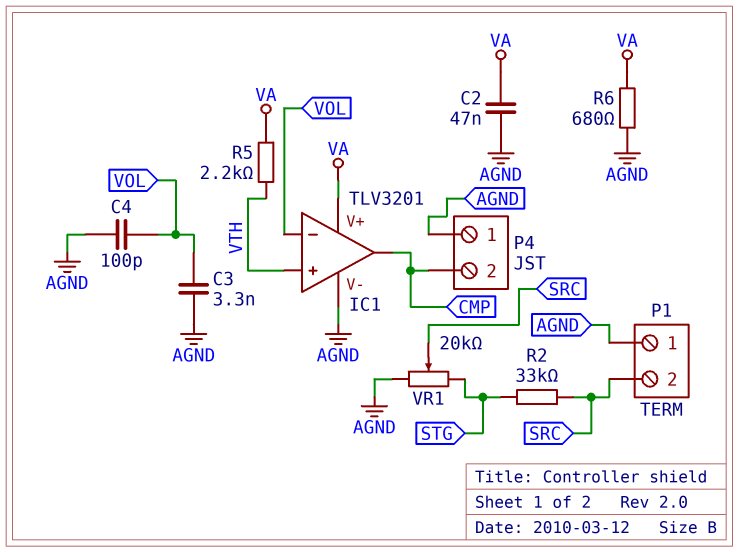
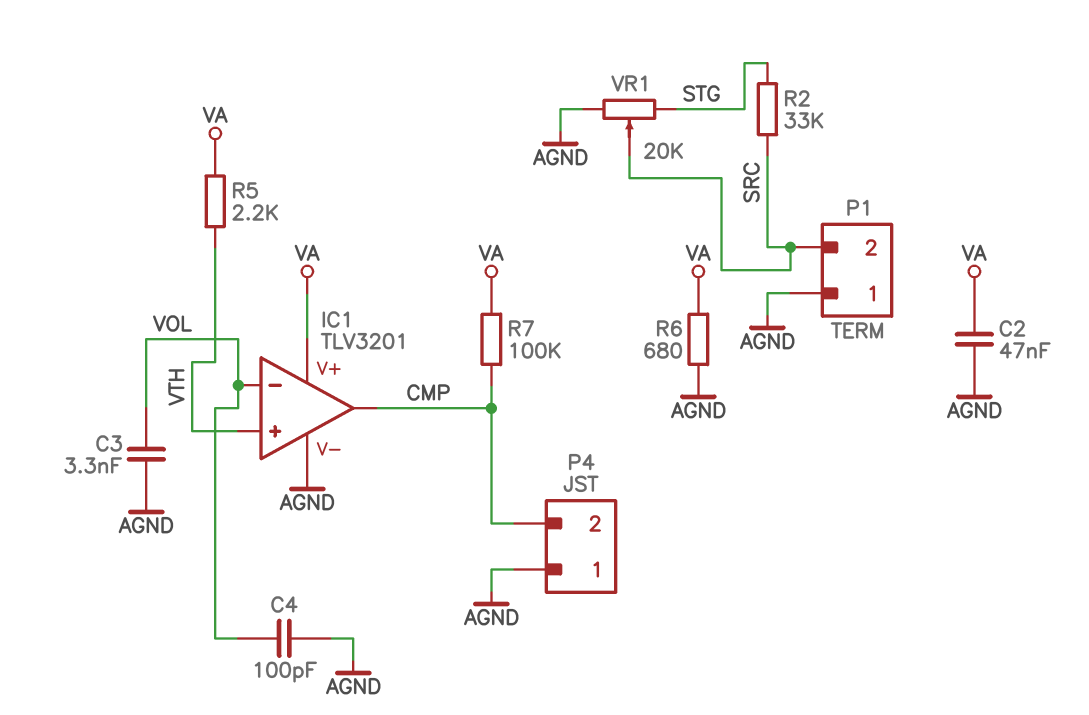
R7: none -> 100k (CMP, VA)

